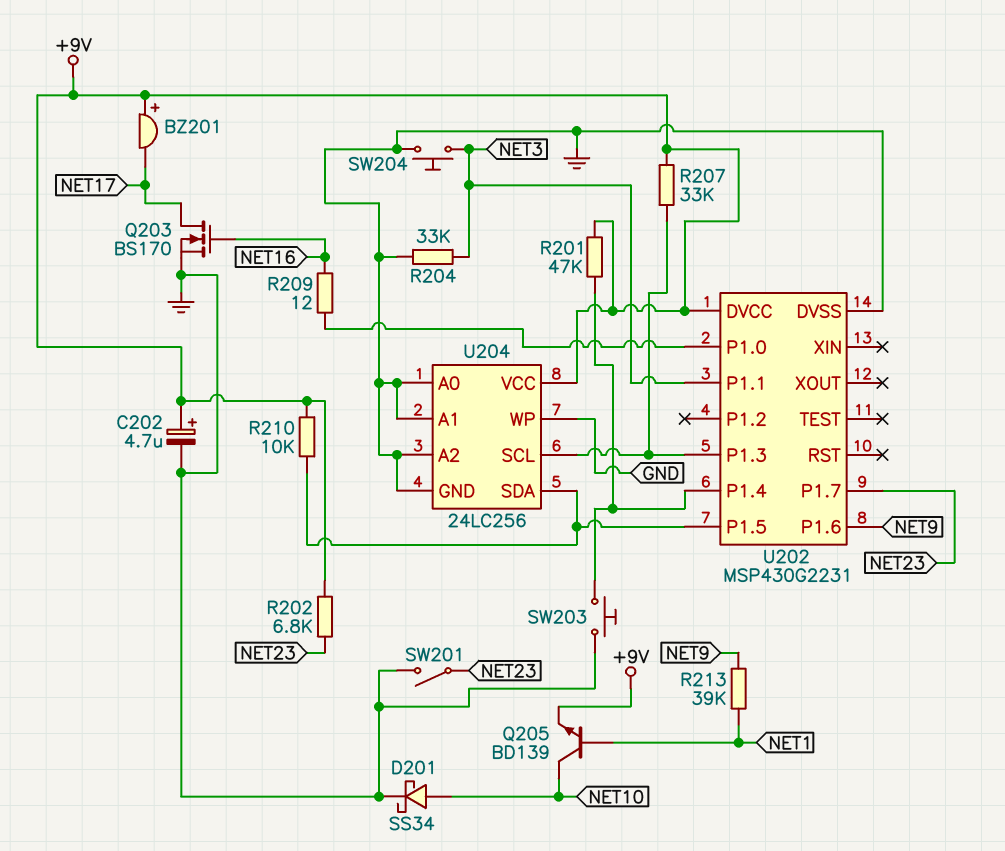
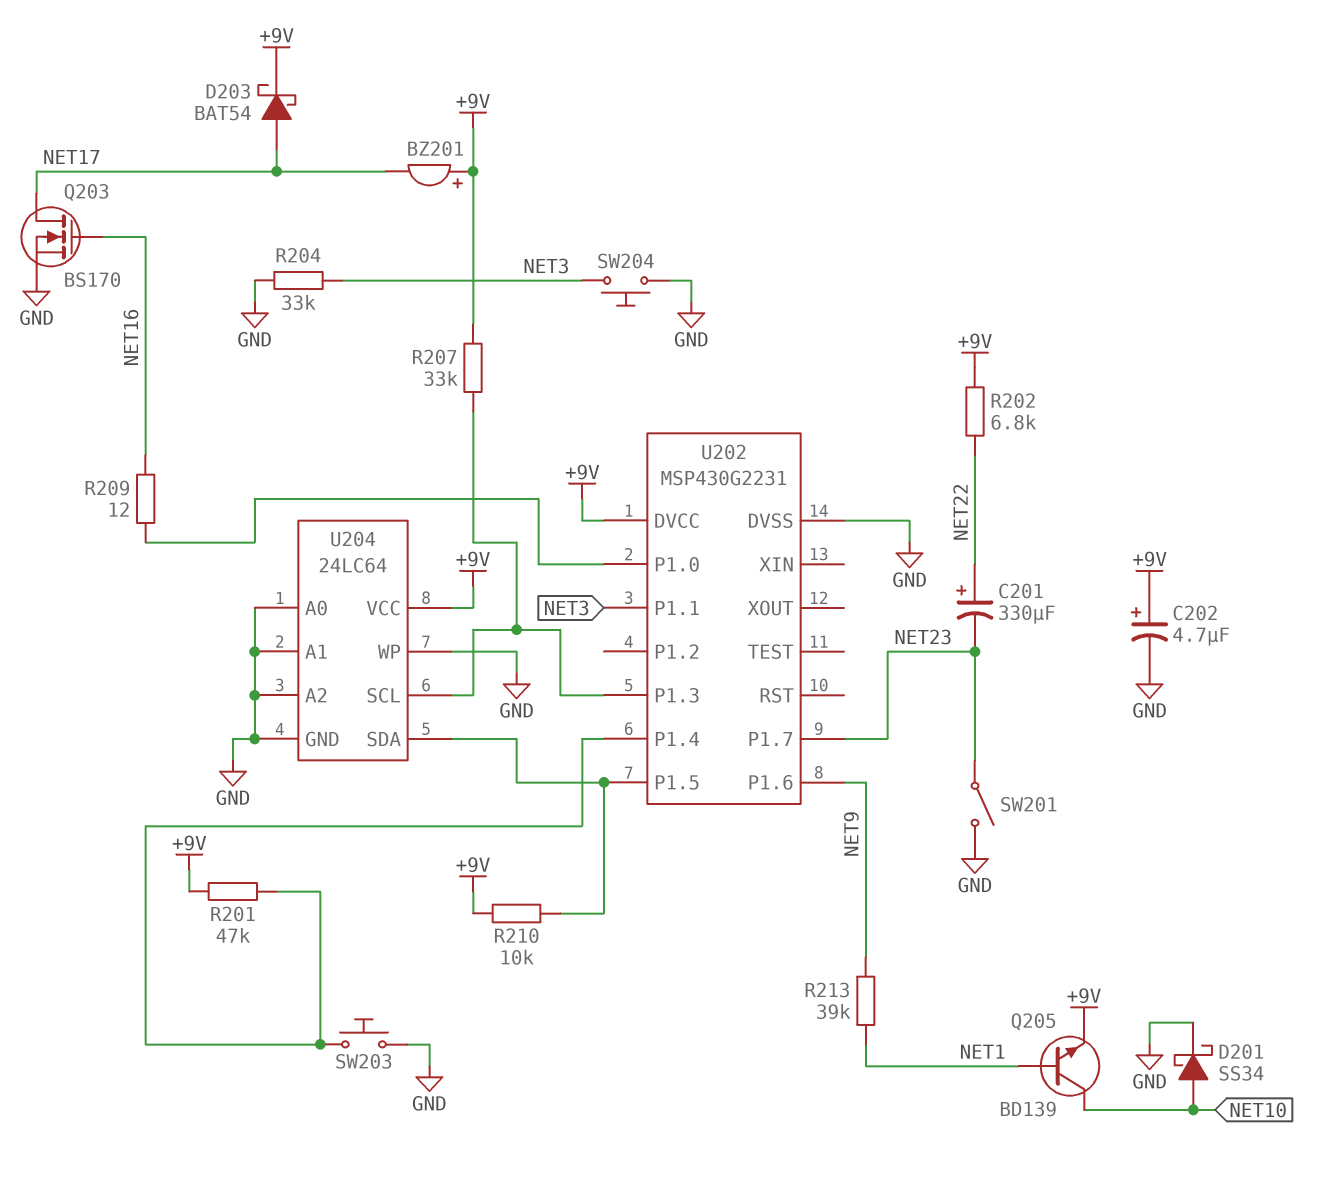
C201: none -> 330uF (plus NET22, minus NET23)
D203: none -> schottky BAT54 (A NET17, K +9V)
R202: 6.8k (+9V, NET23) -> 6.8k (+9V, NET22)
U204: 24LC256 -> 24LC64

